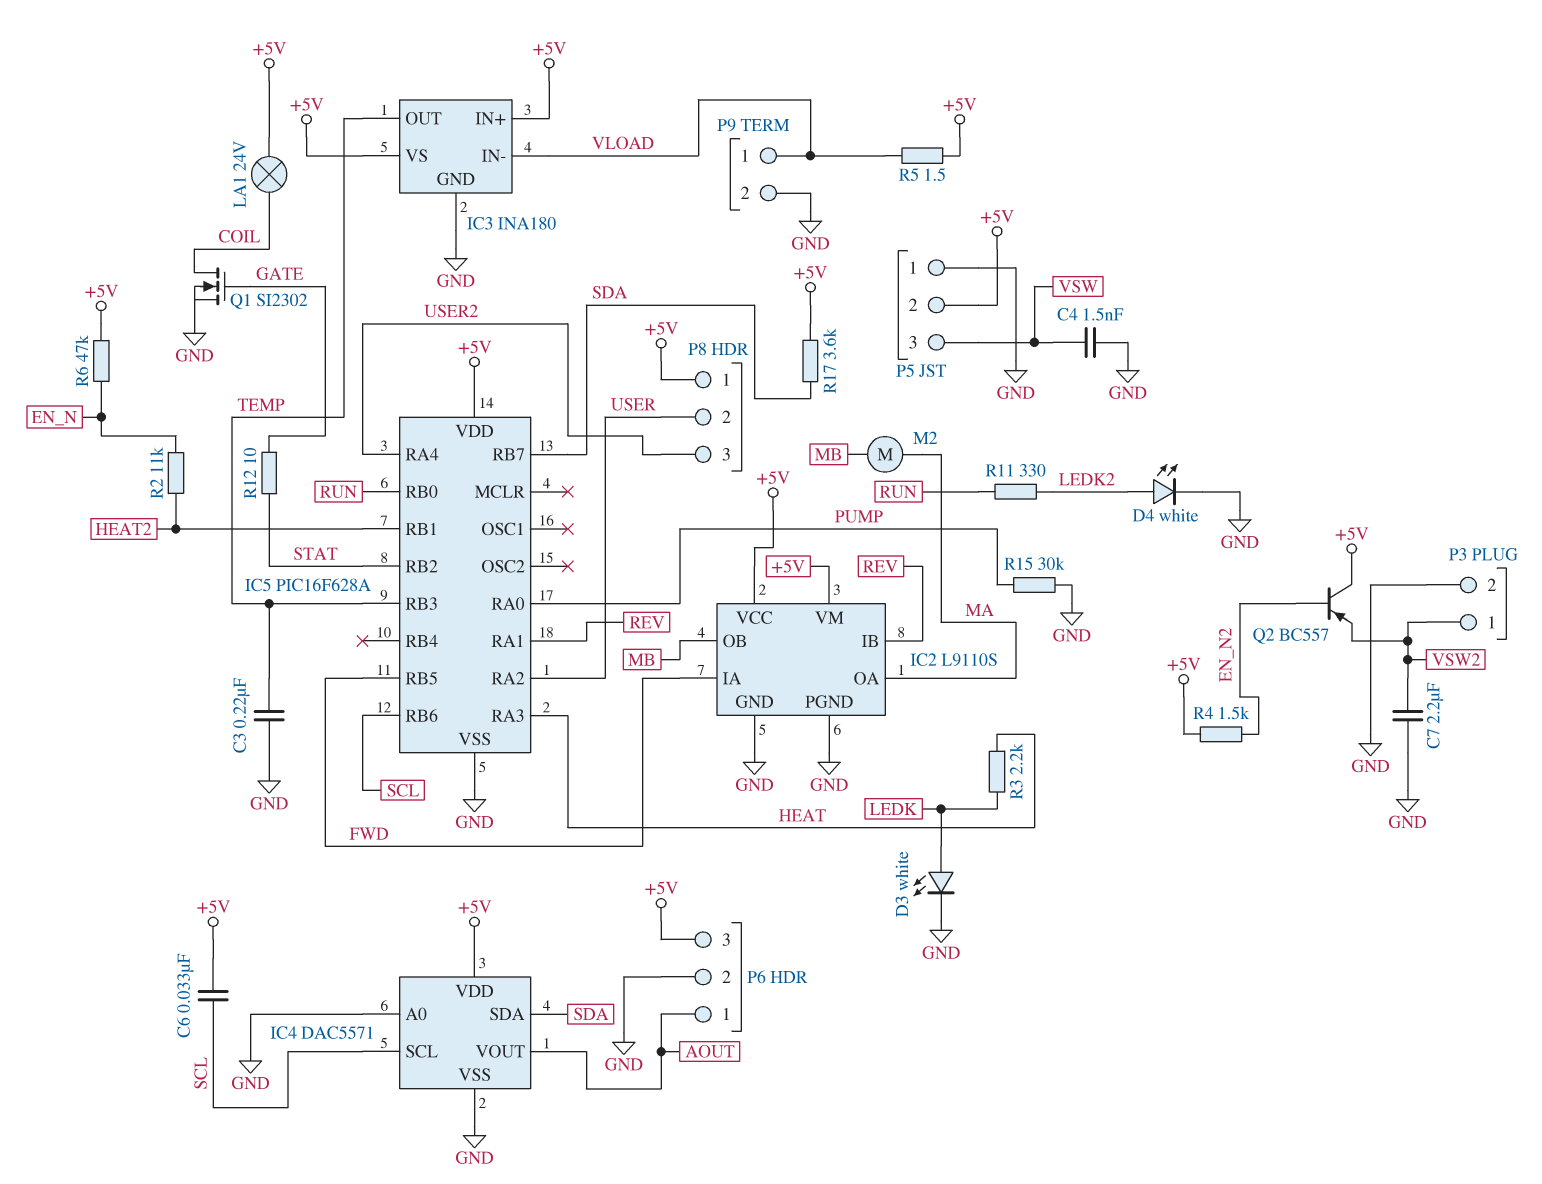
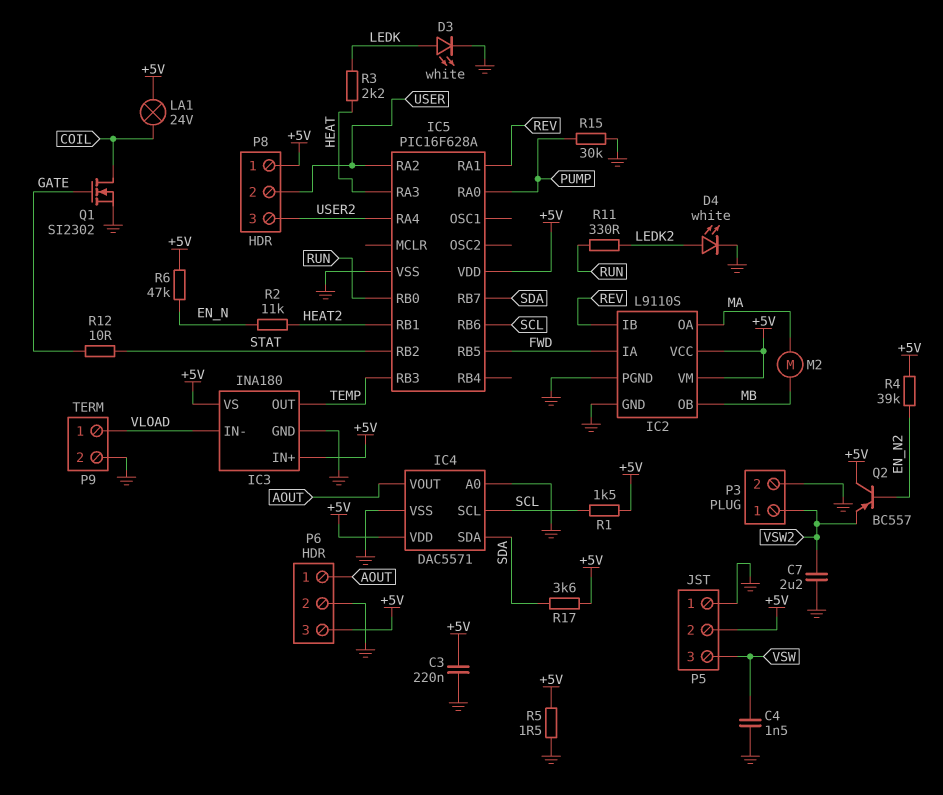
C3: 220nF (GND, TEMP) -> 220nF (+5V, GND)
C6: 33nF (+5V, SCL) -> none
R1: none -> 1.5k (+5V, SCL)
R4: 1.5k (+5V, EN_N2) -> 39k (+5V, EN_N2)
R5: 1.5 (+5V, VLOAD) -> 1.5 (+5V, GND)

